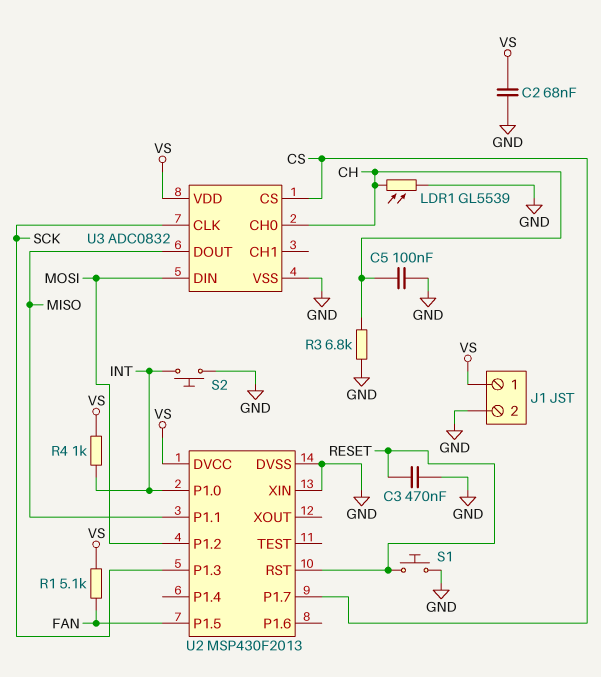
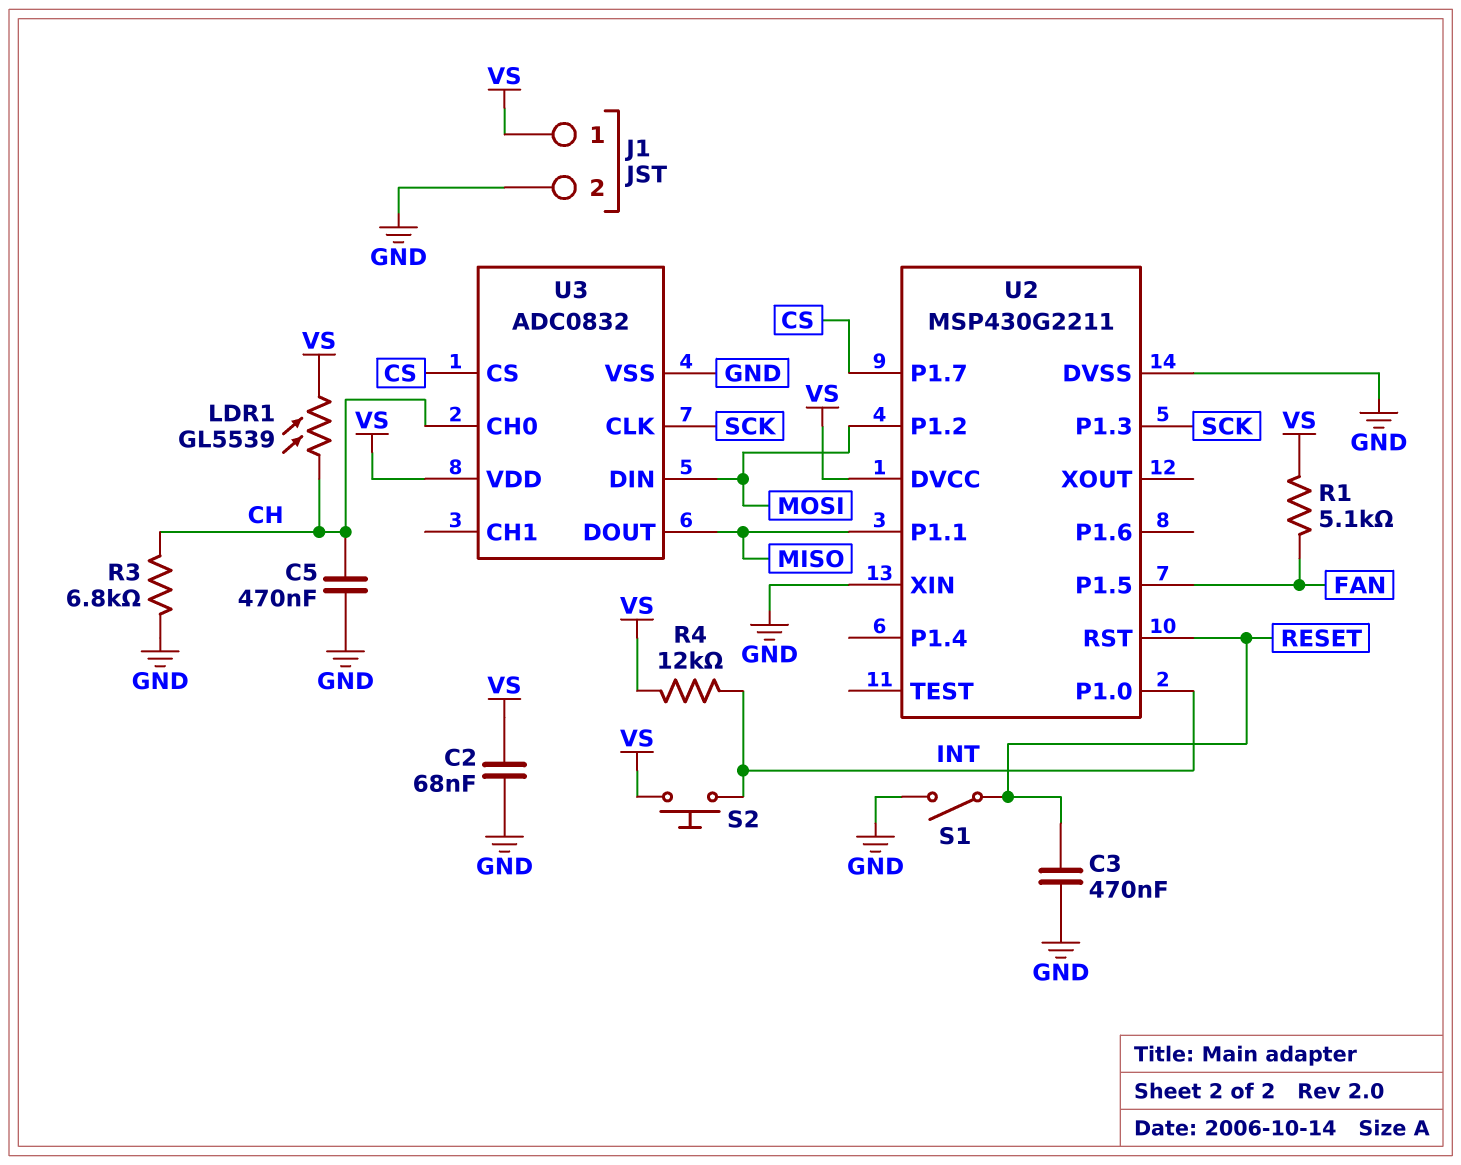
C5: 100nF (CH, GND) -> 470nF (CH, GND)
LDR1: GL5539 (CH, GND) -> GL5539 (CH, VS)
R4: 1k (INT, VS) -> 12k (INT, VS)
S1: button (GND, RESET) -> switch (GND, RESET)
S2: button (GND, INT) -> button (INT, VS)
U2: MSP430F2013 -> MSP430G2211

